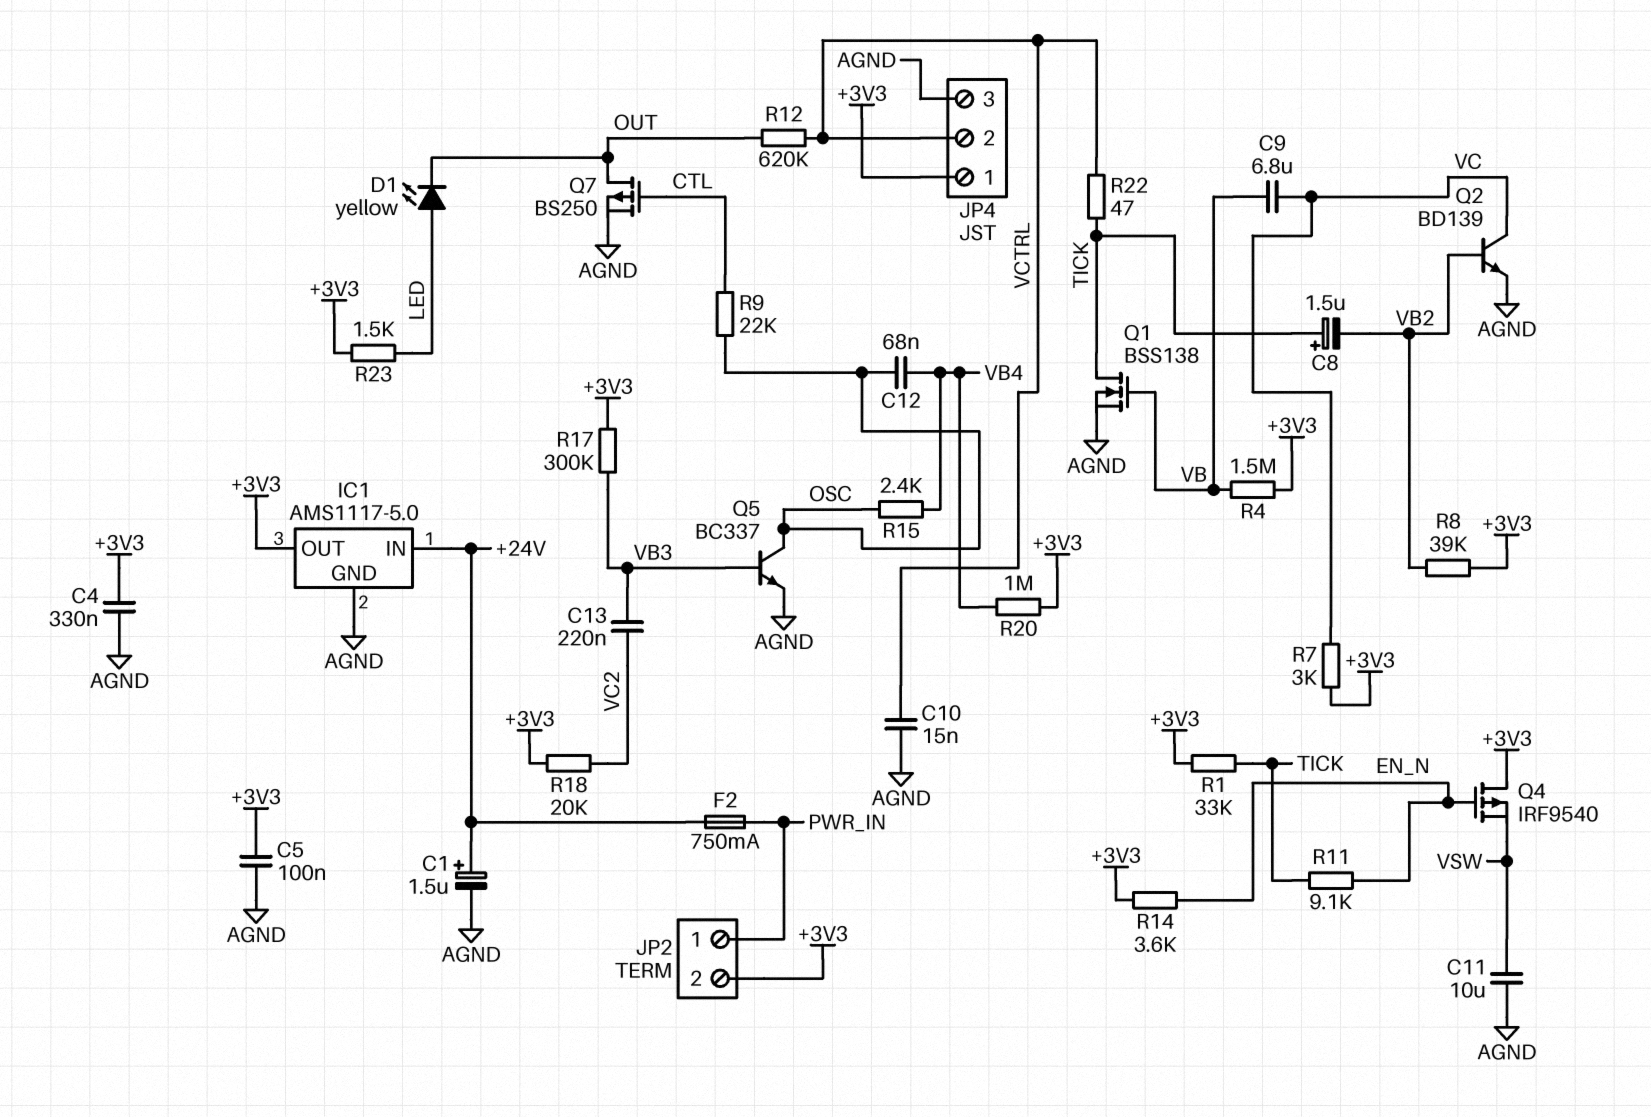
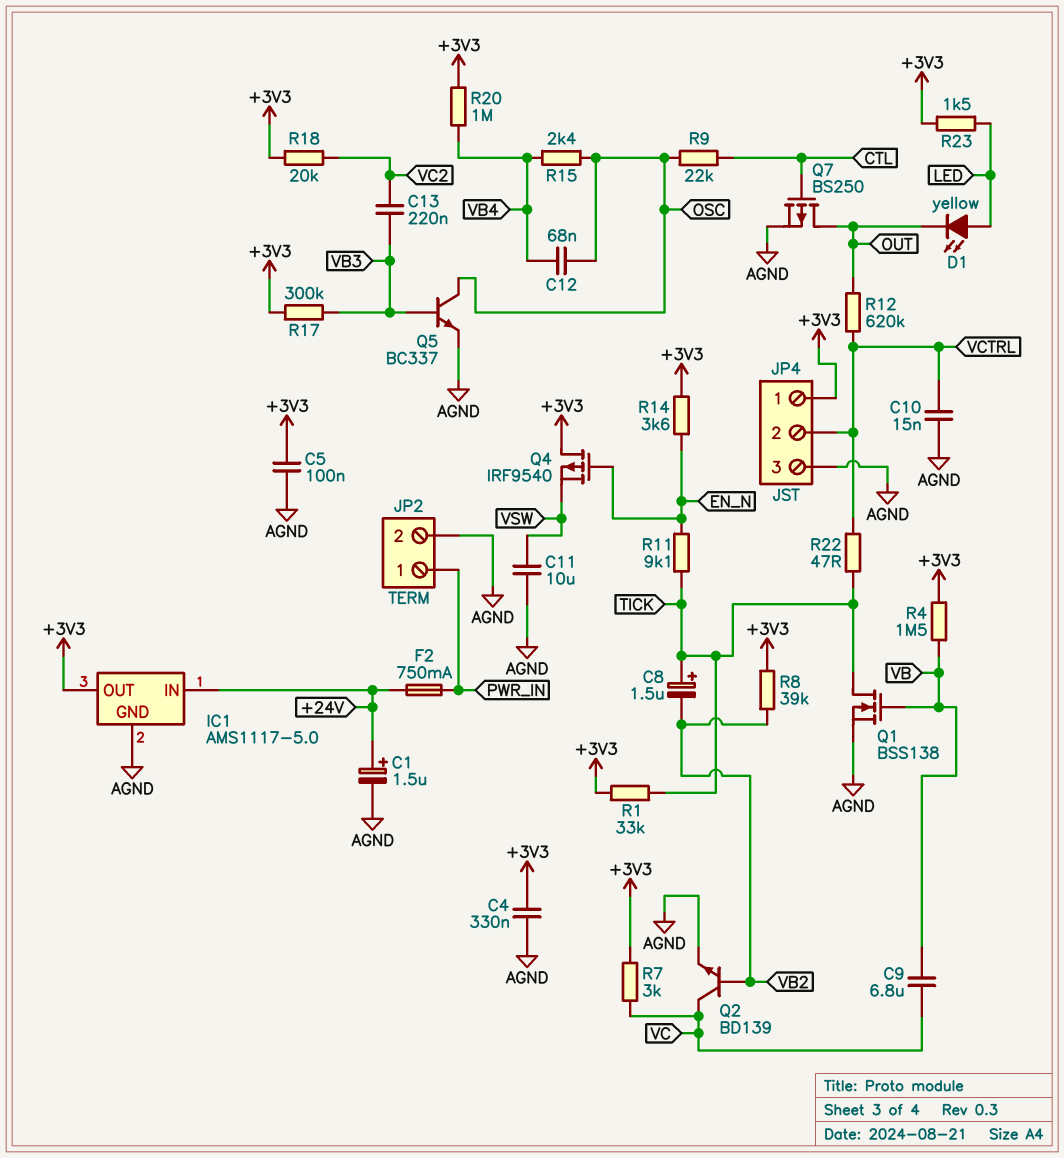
JP2 pin 2: +3V3 -> AGND

